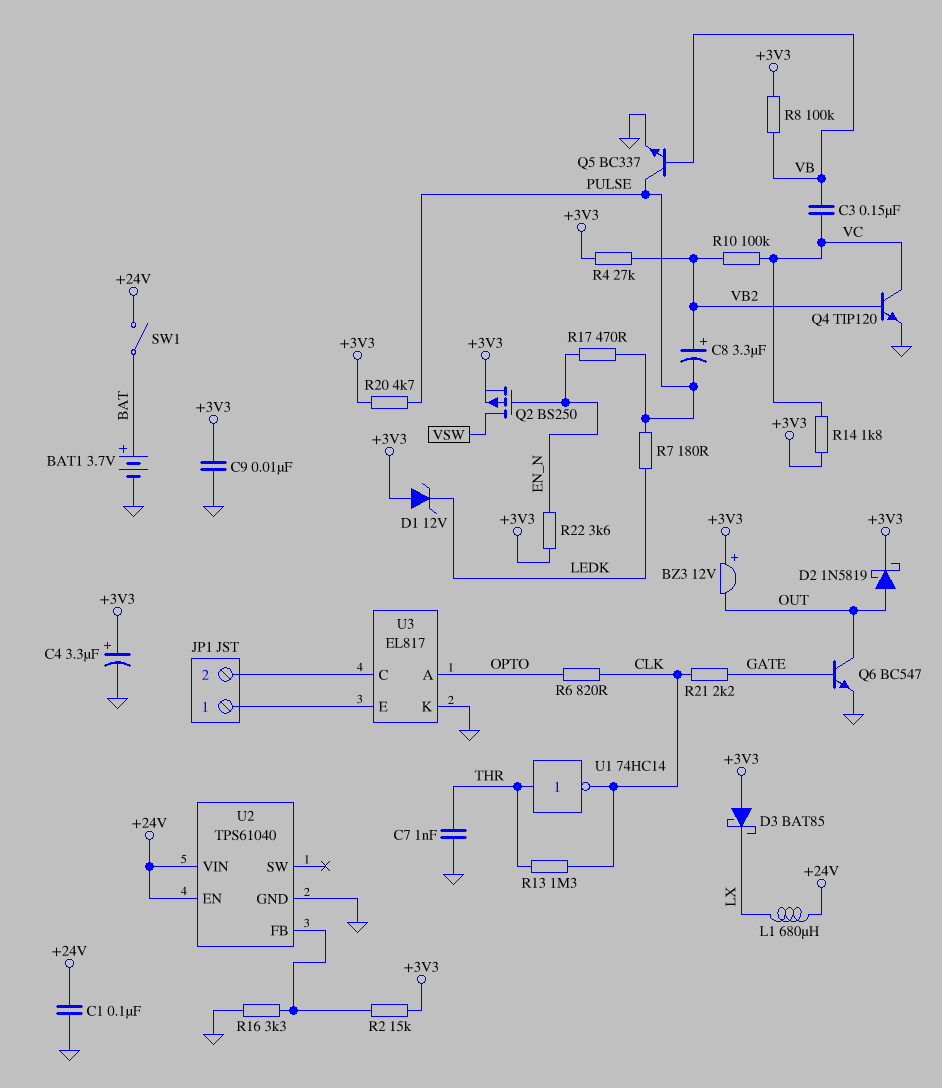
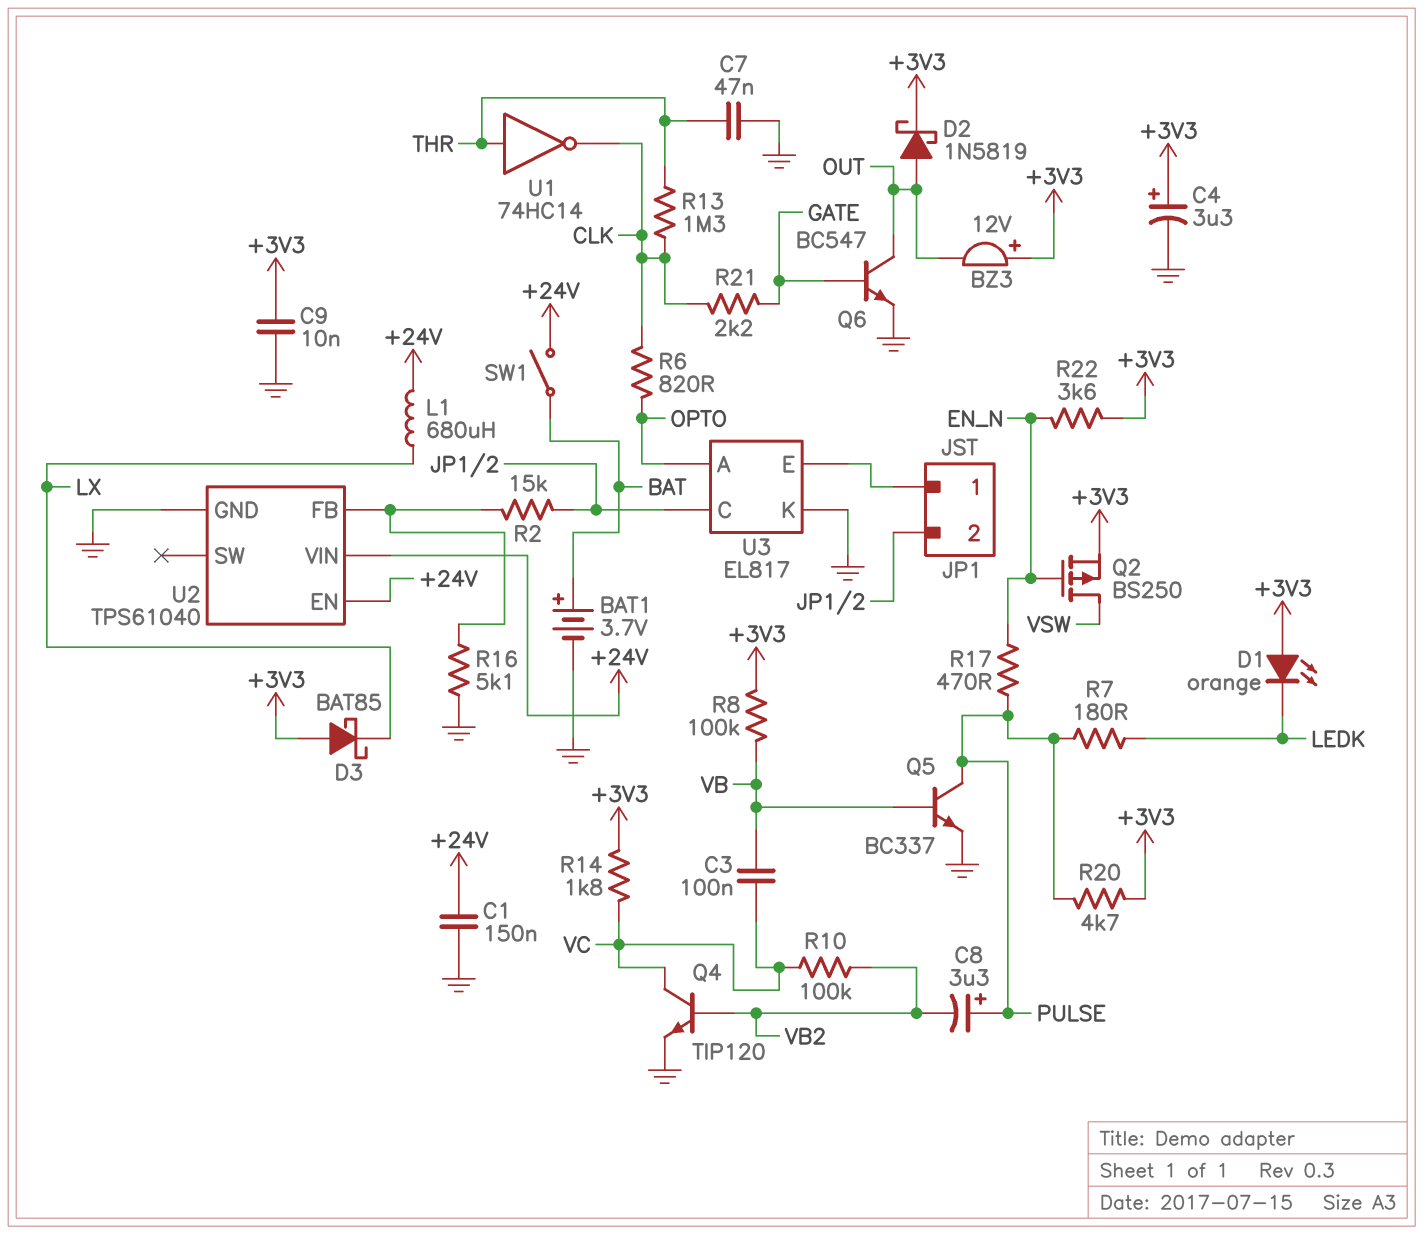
C1: 100nF (+24V, GND) -> 150nF (+24V, GND)
C3: 150nF (VB, VC) -> 100nF (VB, VC)
C7: 1nF (GND, THR) -> 47nF (GND, THR)
C8: 3.3uF (plus VB2, minus PULSE) -> 3.3uF (plus PULSE, minus VB2)
D1: zener 12V (A +3V3, K LEDK) -> LED orange (A +3V3, K LEDK)
R2: 15k (+3V3, U2/FB) -> 15k (JP1/2, U2/FB)
R4: 27k (+3V3, VB2) -> none
R16: 3.3k (GND, U2/FB) -> 5.1k (GND, U2/FB)

